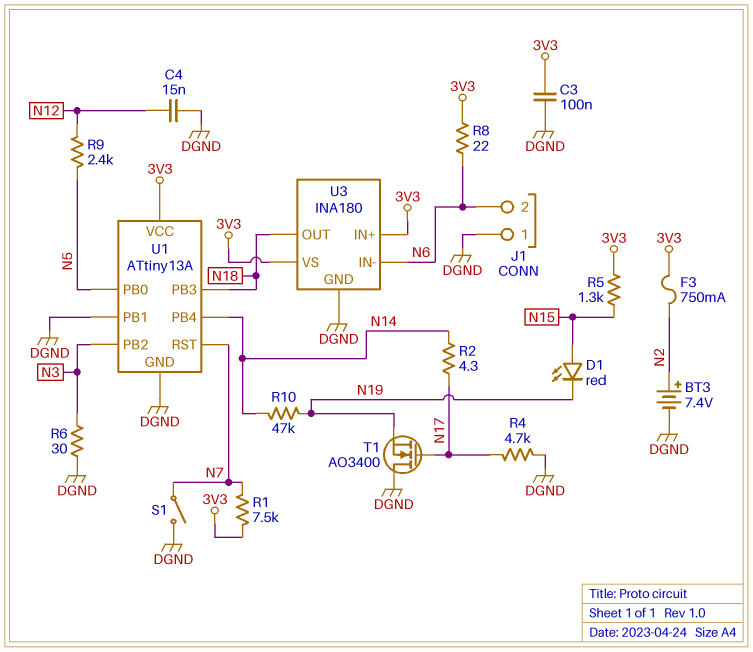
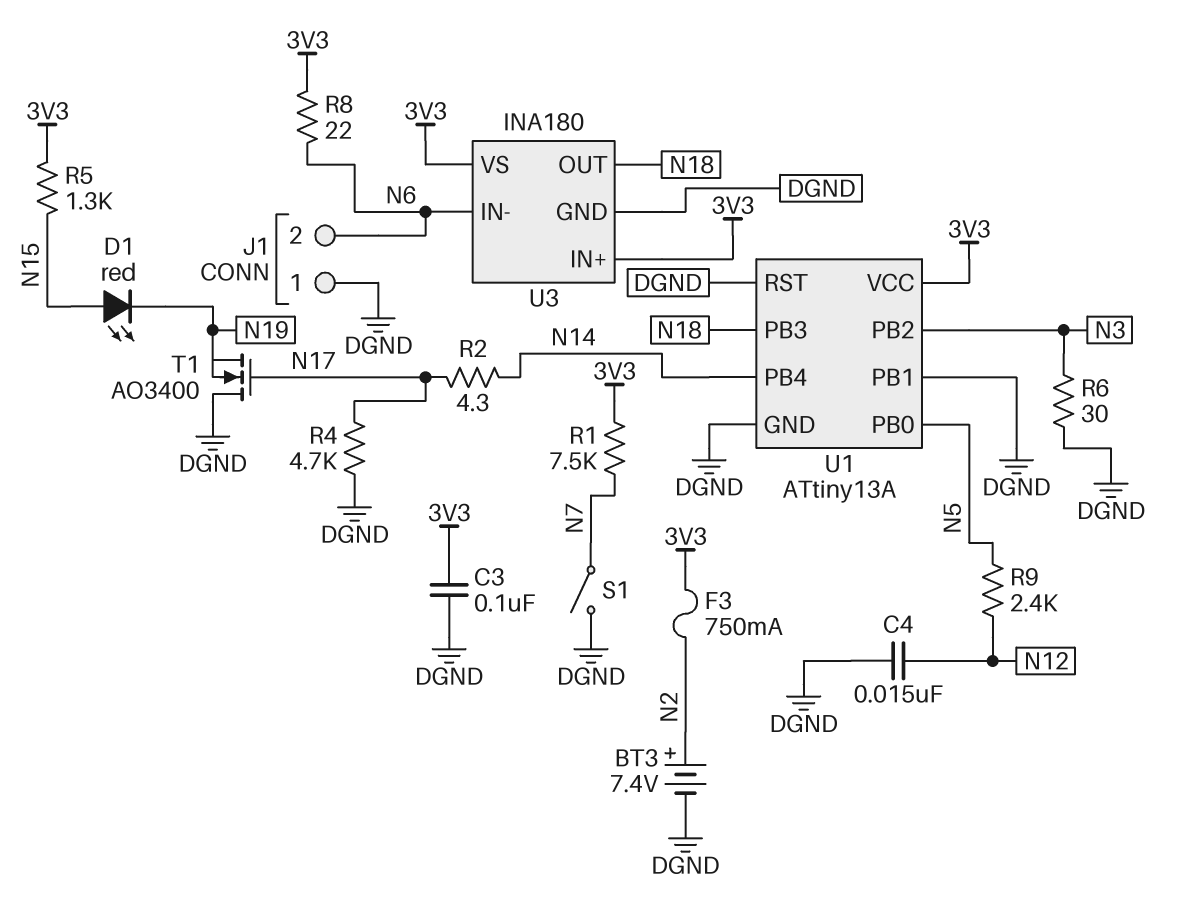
R10: 47k (N14, N19) -> none
U1 pin RST: N7 -> DGND

